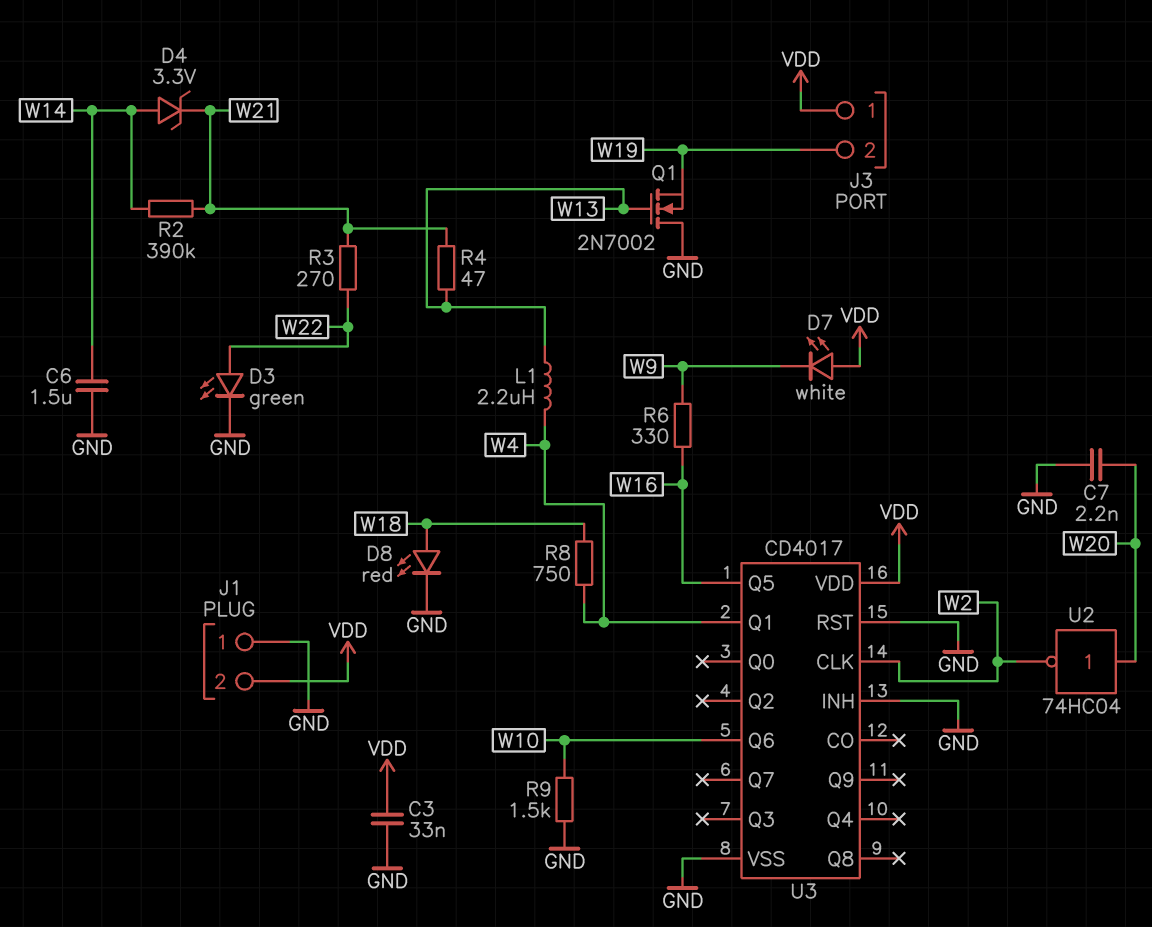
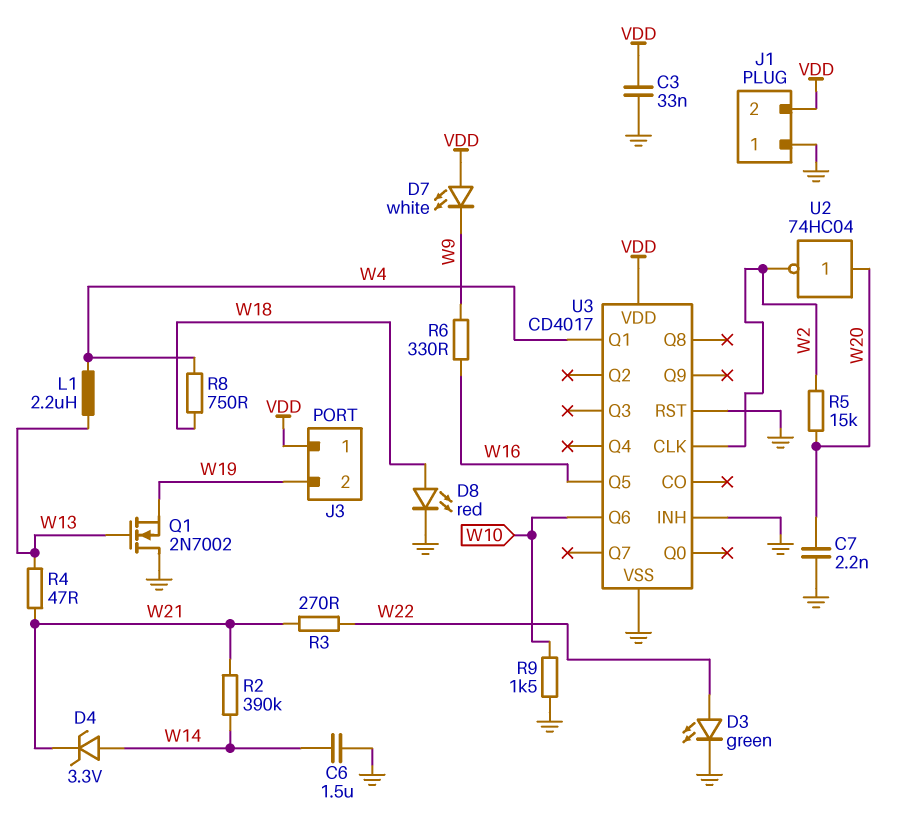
R5: none -> 15k (W2, W20)

